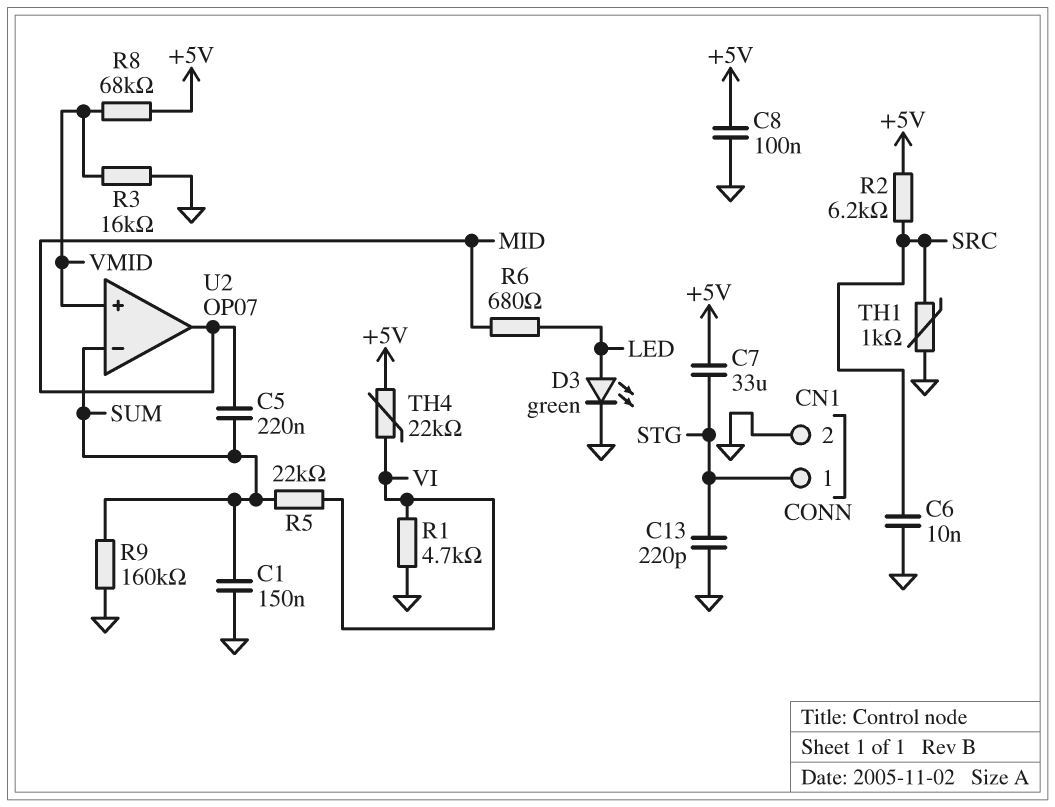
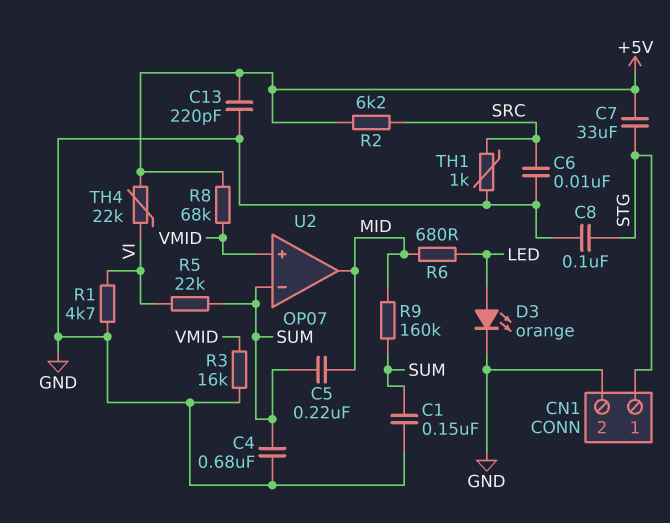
C4: none -> 680nF (GND, SUM)
C8: 100nF (+5V, GND) -> 100nF (GND, STG)
C13: 220pF (GND, STG) -> 220pF (+5V, GND)
D3: LED green (A LED, K GND) -> LED orange (A LED, K GND)
R9: 160k (GND, SUM) -> 160k (MID, SUM)

